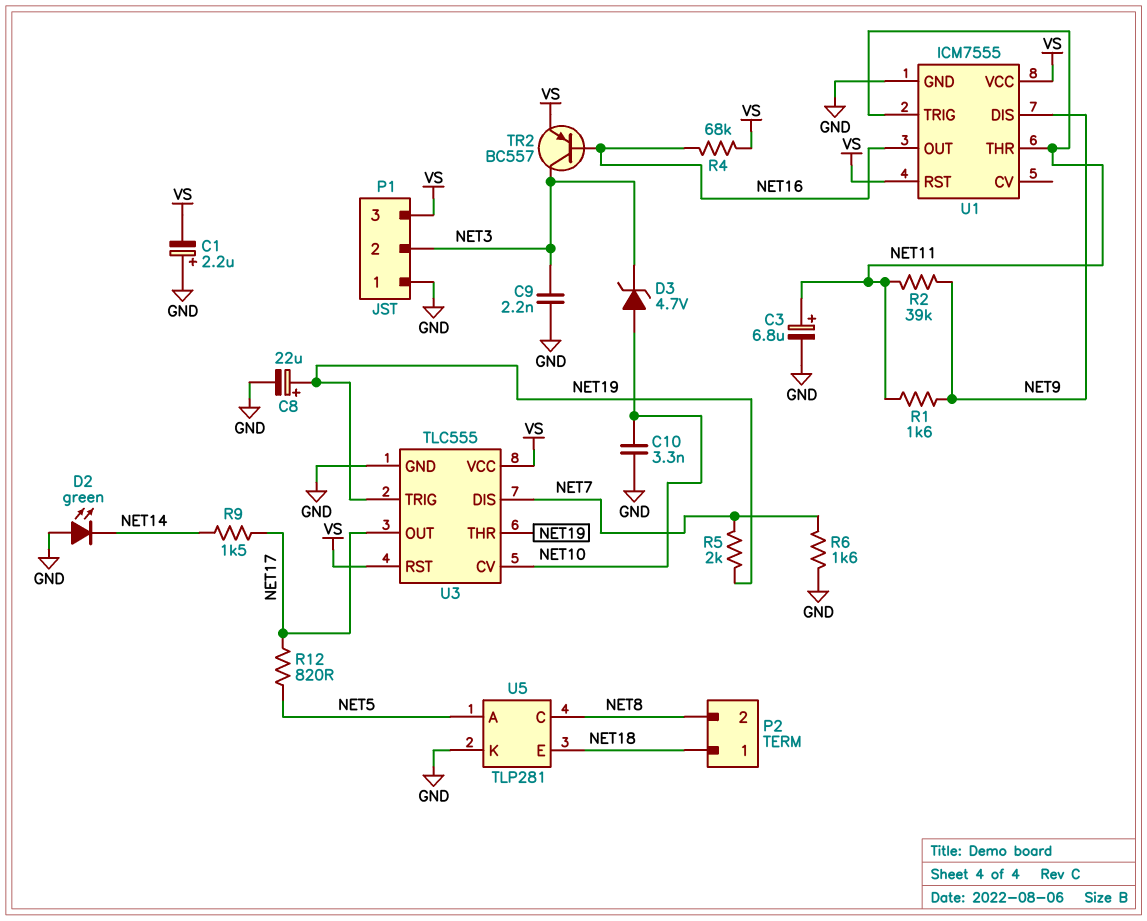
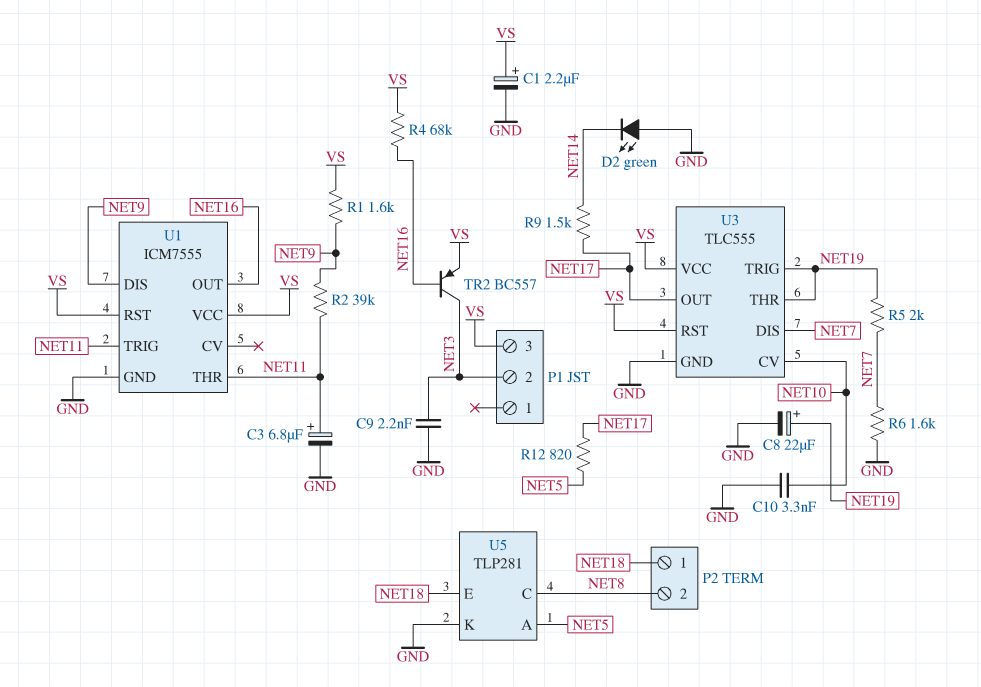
C1: 2.2uF (plus GND, minus VS) -> 2.2uF (plus VS, minus GND)
D3: zener 4.7V (A NET10, K NET3) -> none
P1 pin 1: GND -> none
R1: 1.6k (NET9, NET11) -> 1.6k (NET9, VS)

